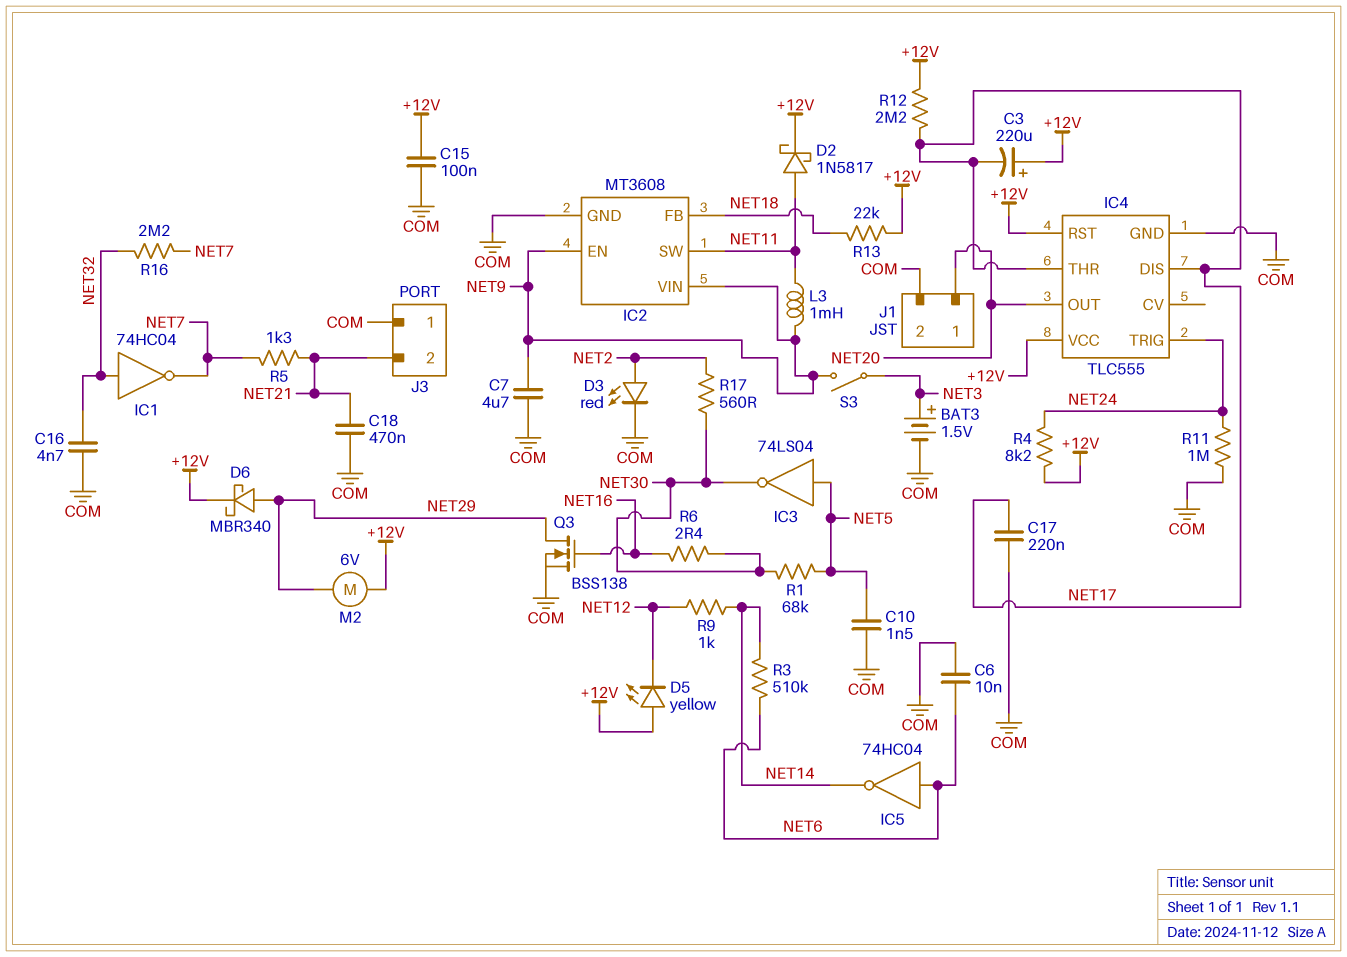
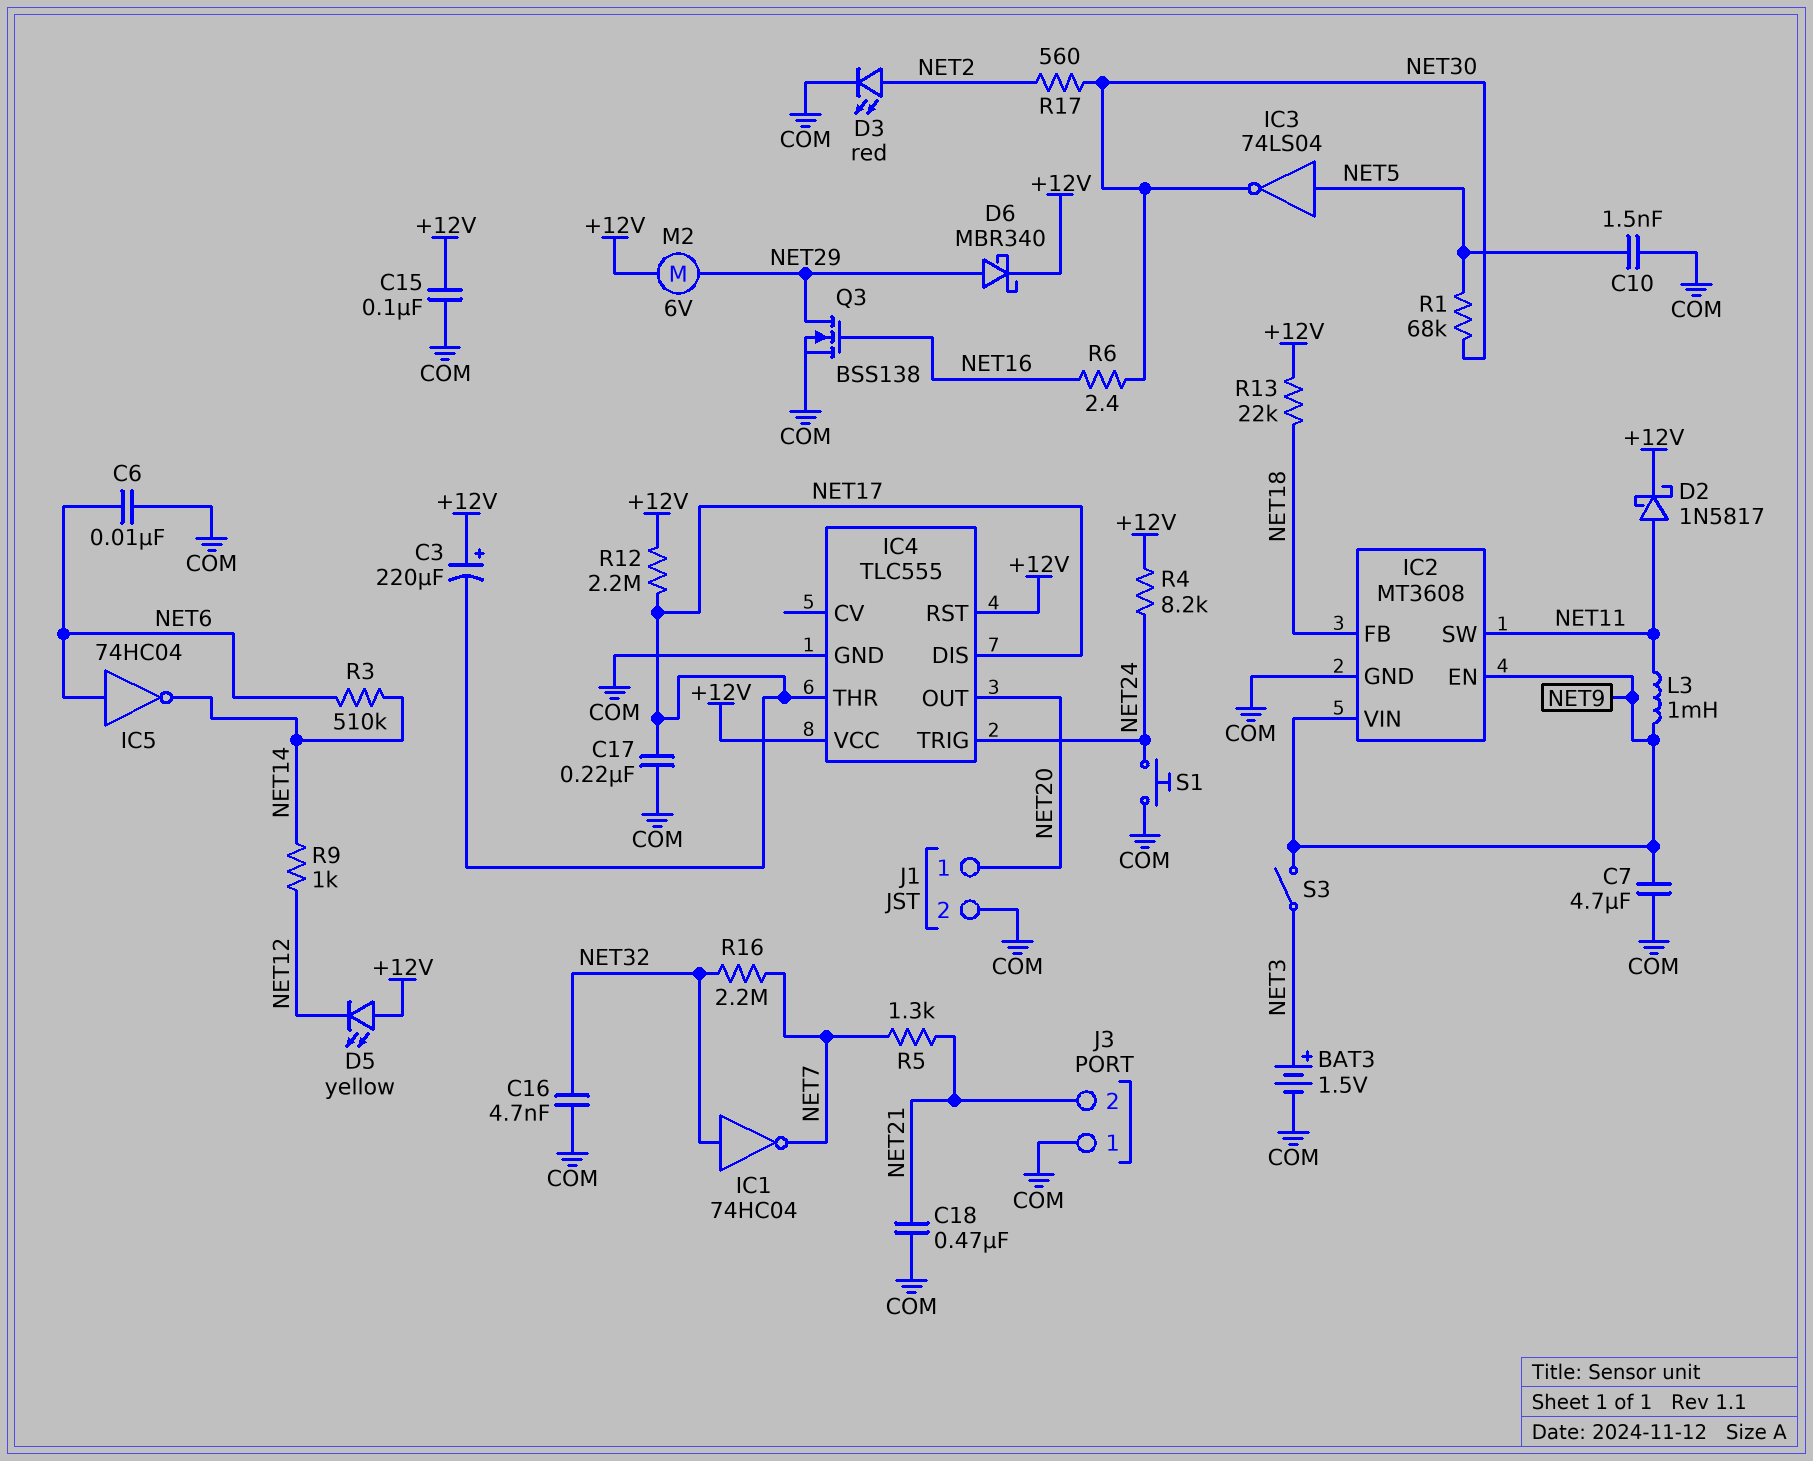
R11: 1M (COM, NET24) -> none
S1: none -> button (COM, NET24)

